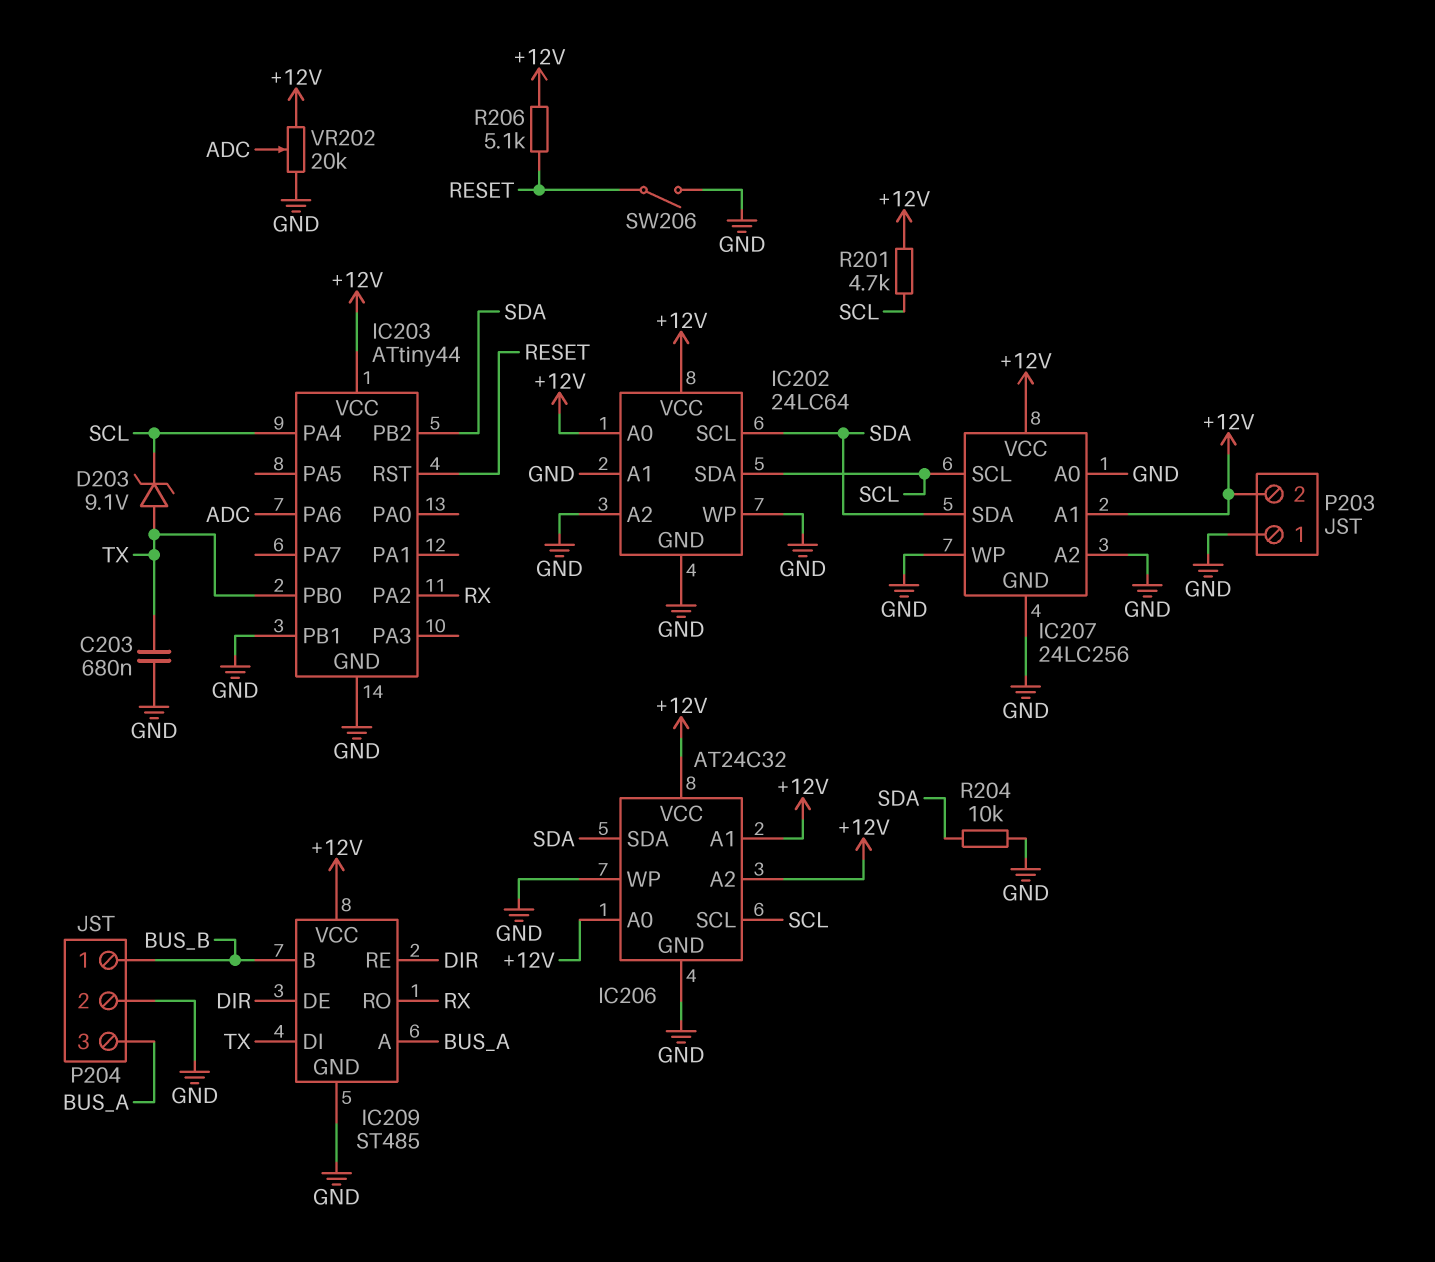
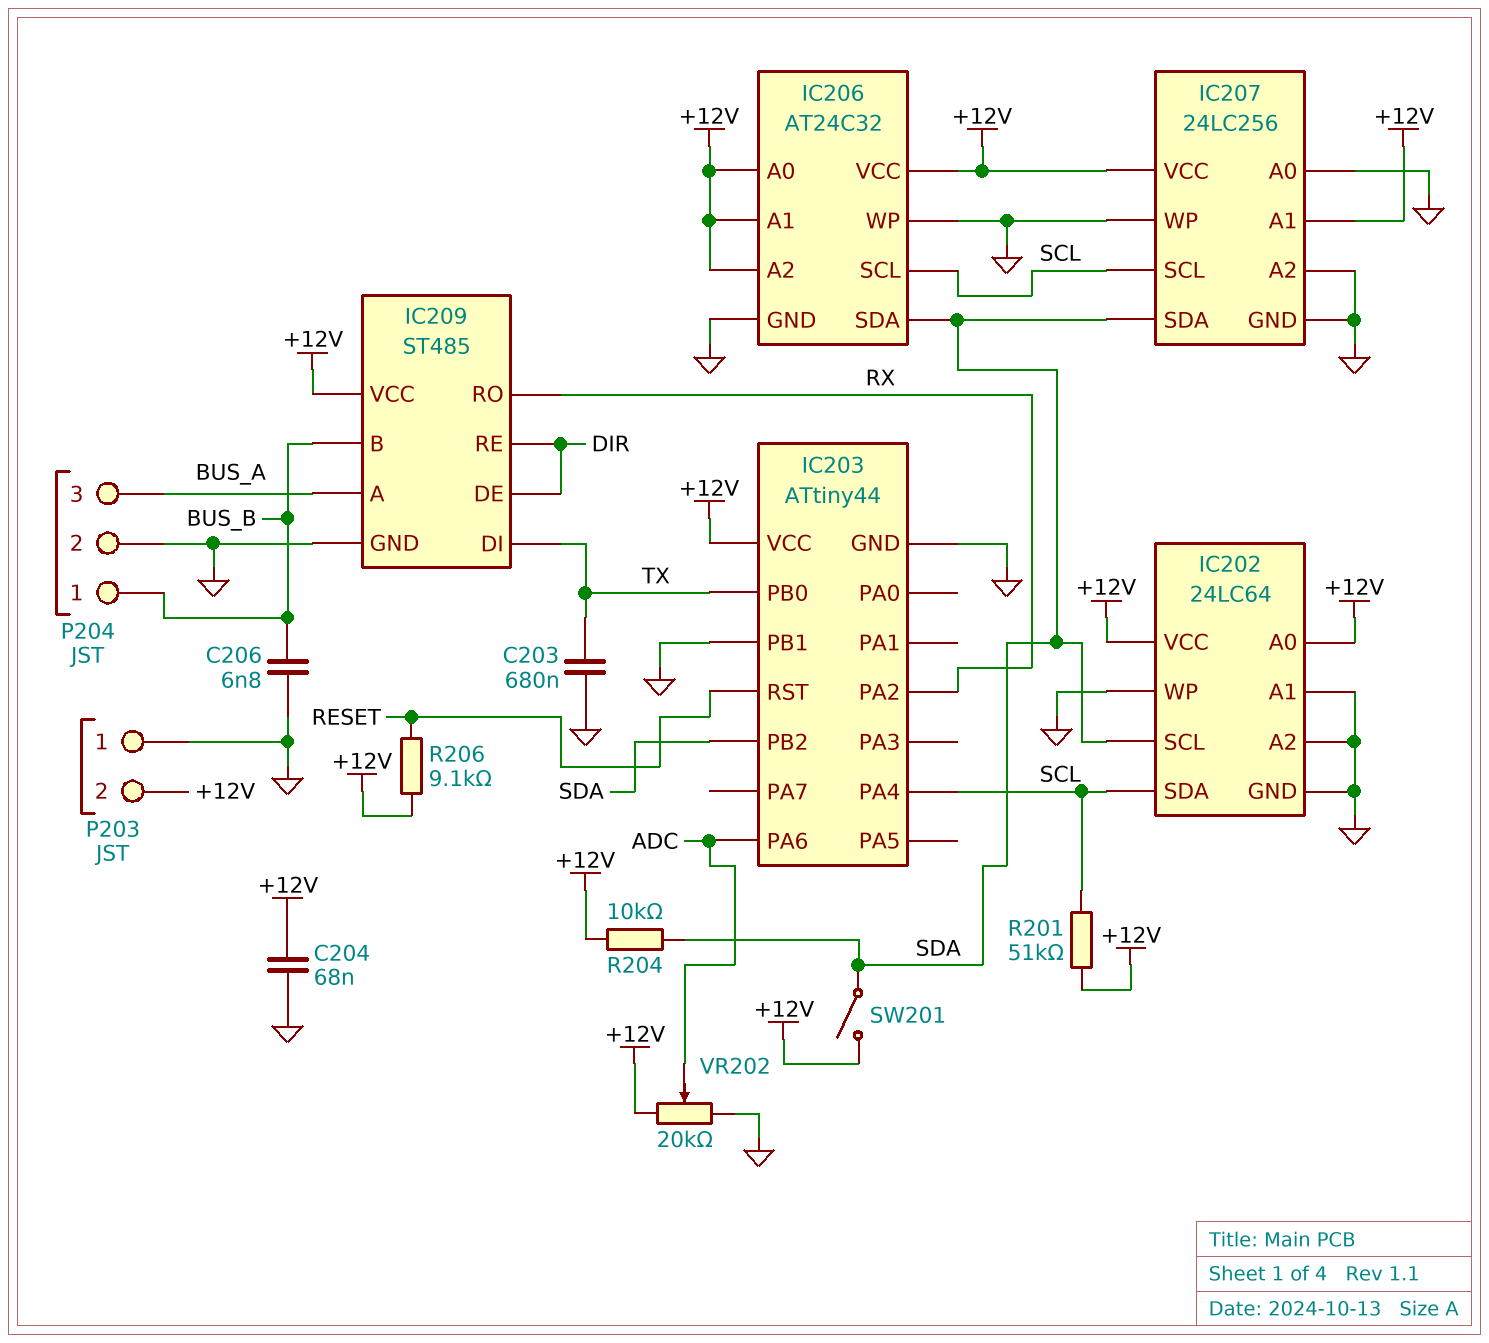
C204: none -> 68nF (+12V, GND)
C206: none -> 6.8nF (BUS_B, GND)
D203: zener 9.1V (A TX, K SCL) -> none
R201: 4.7k (+12V, SCL) -> 51k (+12V, SCL)
R204: 10k (GND, SDA) -> 10k (+12V, SDA)
R206: 5.1k (+12V, RESET) -> 9.1k (+12V, RESET)
SW201: none -> switch (+12V, SDA)
SW206: switch (GND, RESET) -> none

